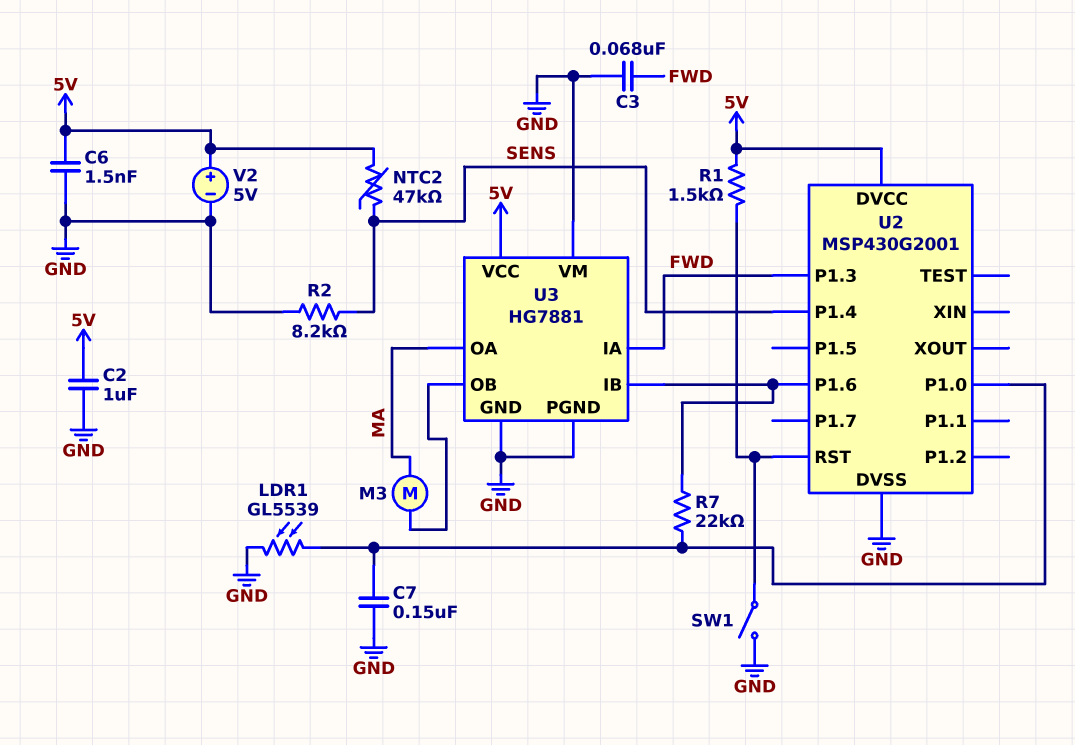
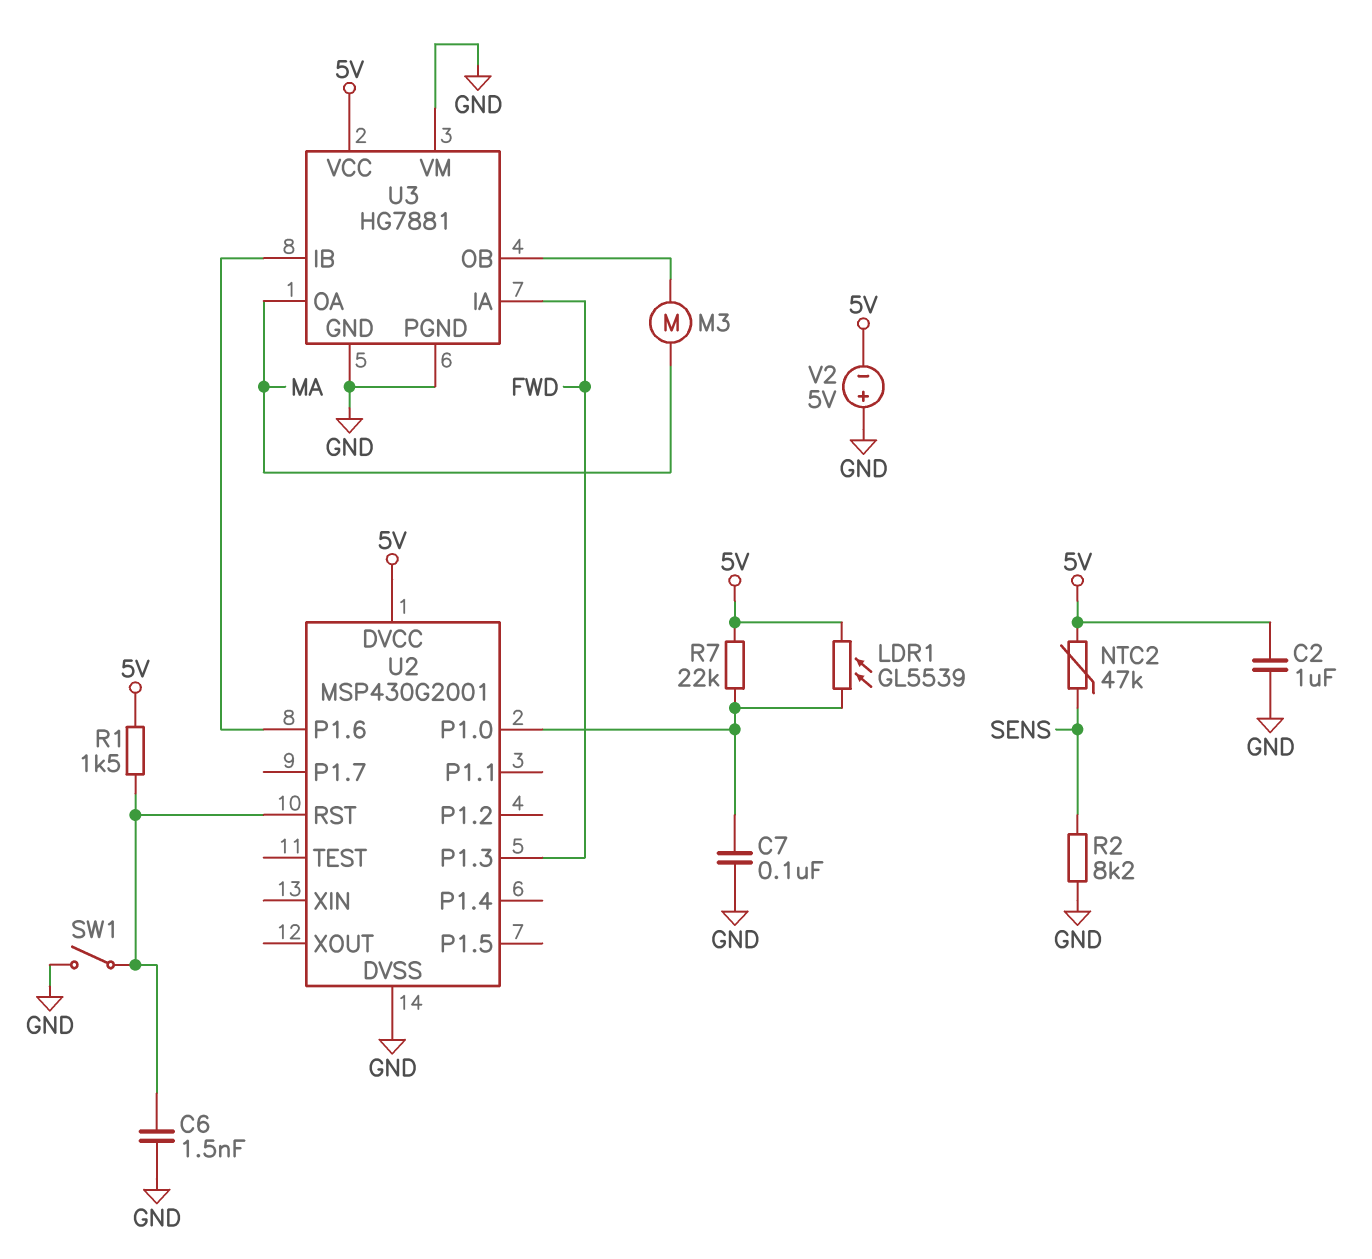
C3: 68nF (FWD, GND) -> none
C6: 1.5nF (5V, GND) -> 1.5nF (GND, U2/RST)
C7: 150nF (GND, U2/P1.0) -> 100nF (GND, U2/P1.0)
LDR1: GL5539 (GND, U2/P1.0) -> GL5539 (5V, U2/P1.0)
R7: 22k (U2/P1.0, U2/P1.6) -> 22k (5V, U2/P1.0)
U2 pin P1.4: SENS -> none
V2: 5V (plus 5V, minus GND) -> 5V (plus GND, minus 5V)

